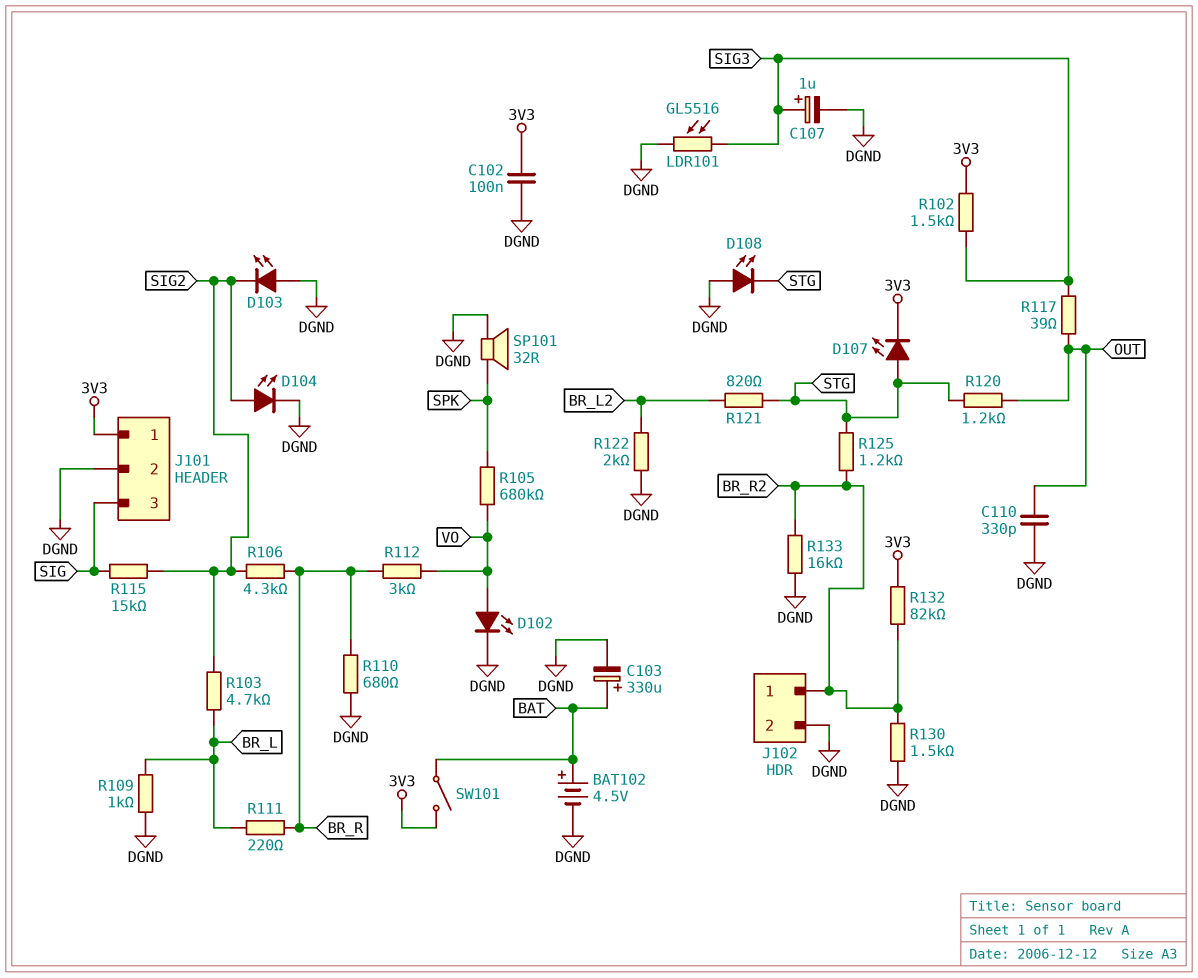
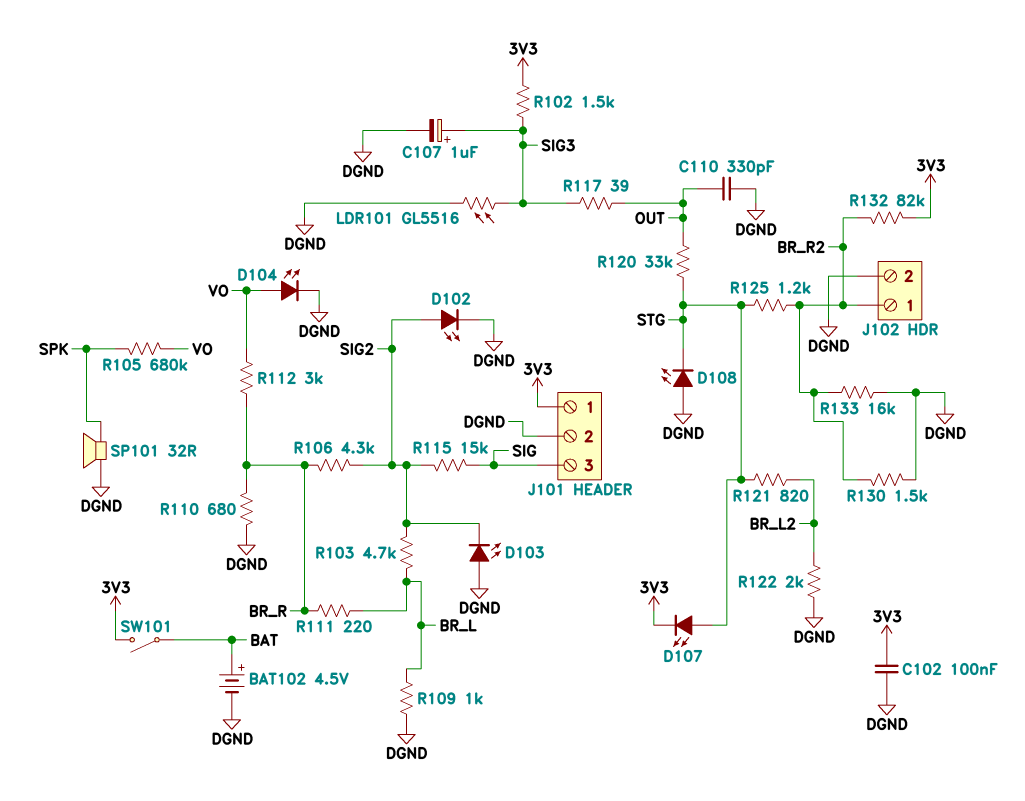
C103: 330uF (plus BAT, minus DGND) -> none
D102: LED (A VO, K DGND) -> LED (A SIG2, K DGND)
D104: LED (A SIG2, K DGND) -> LED (A VO, K DGND)
R120: 1.2k (OUT, STG) -> 33k (OUT, STG)

